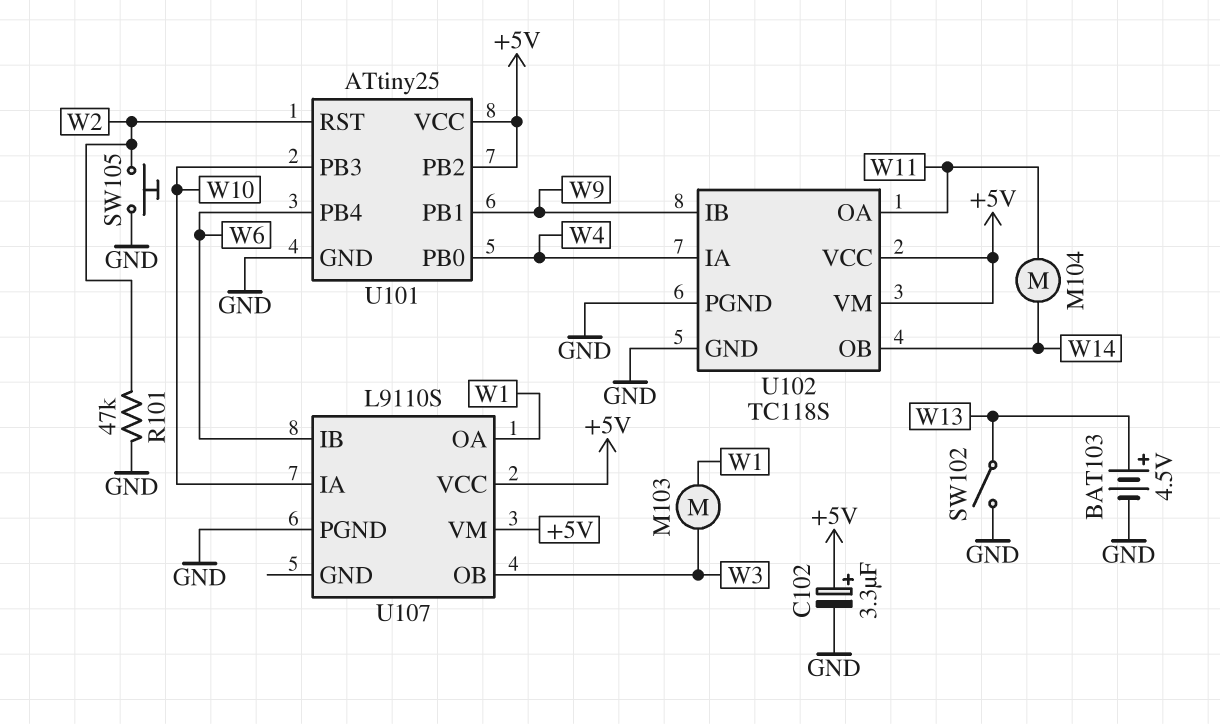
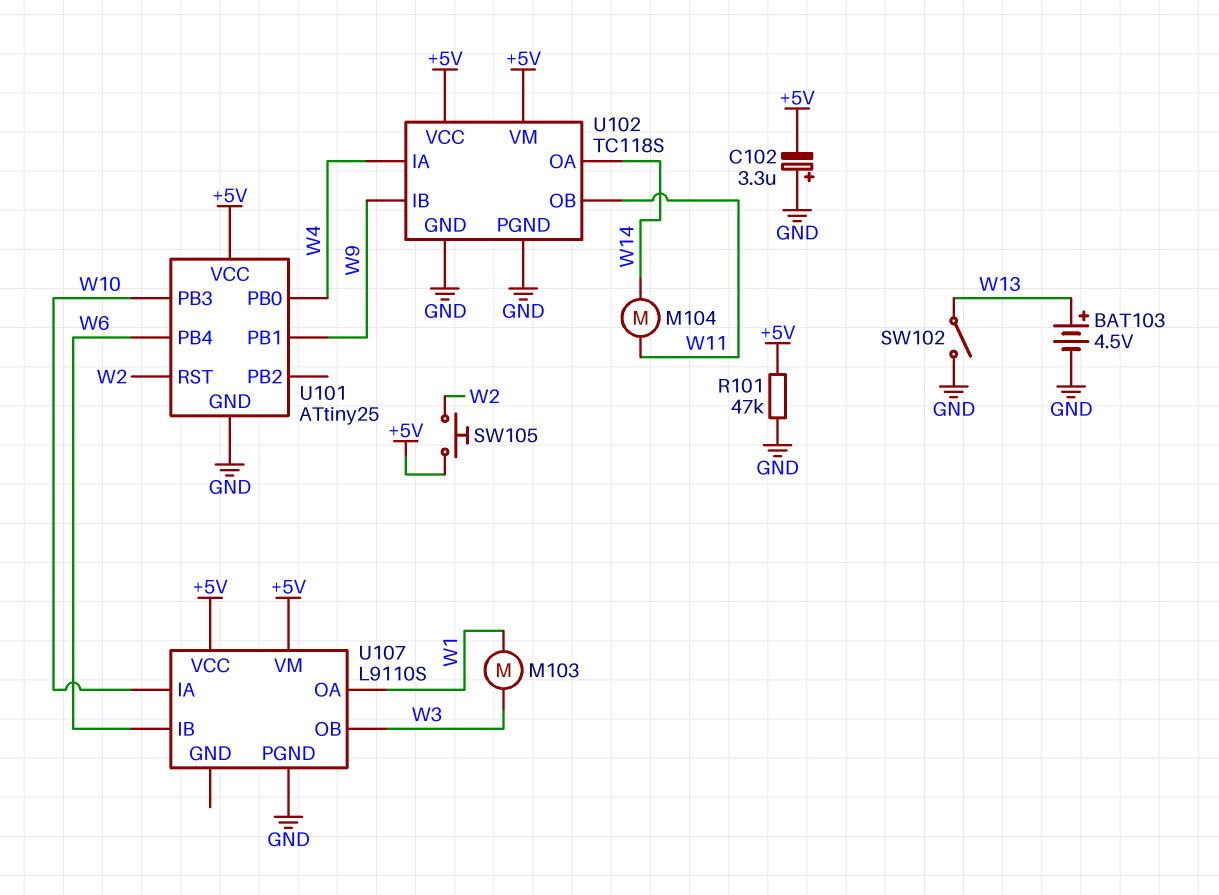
C102: 3.3uF (plus +5V, minus GND) -> 3.3uF (plus GND, minus +5V)
R101: 47k (GND, W2) -> 47k (+5V, GND)
SW105: button (GND, W2) -> button (+5V, W2)
U101 pin PB2: +5V -> none
U102 pin OA: W11 -> W14
U102 pin OB: W14 -> W11

